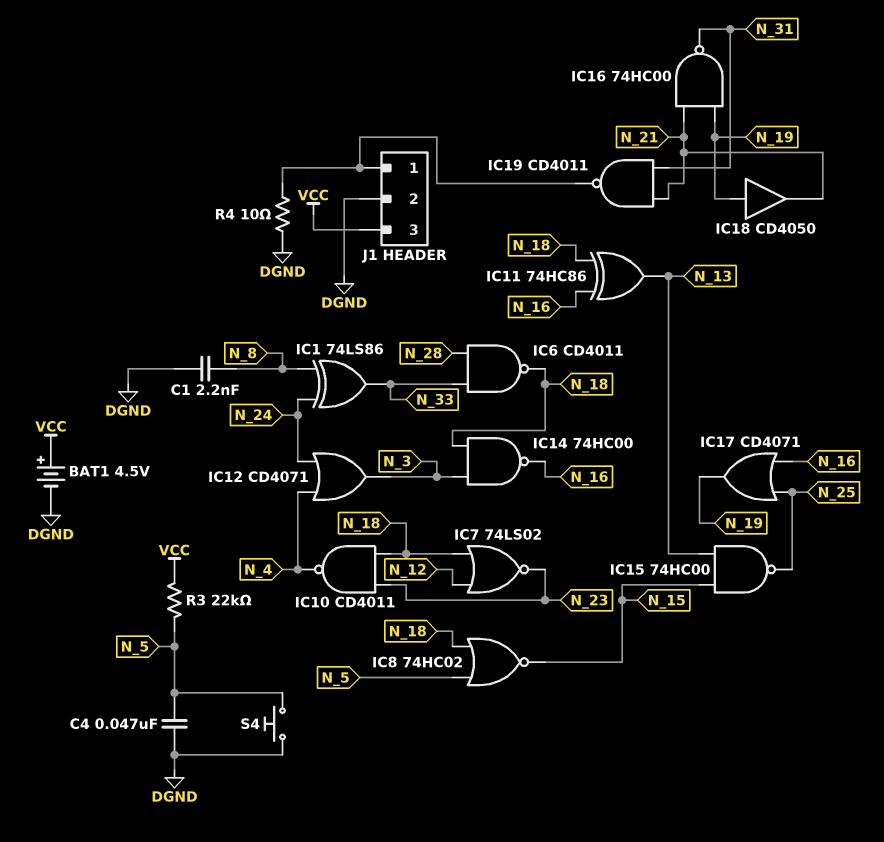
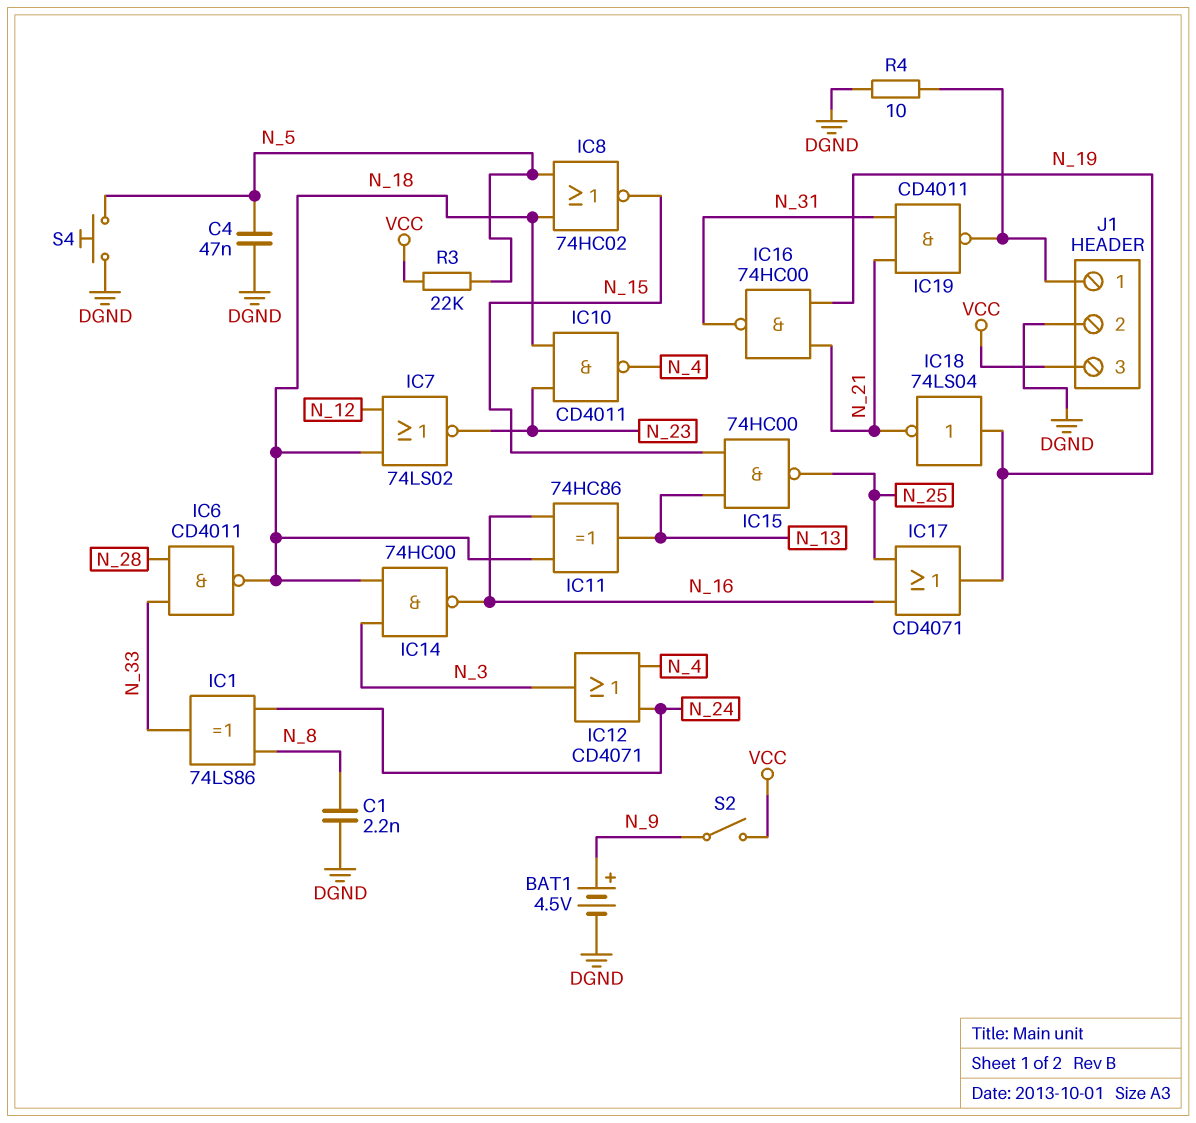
BAT1: 4.5V (plus VCC, minus DGND) -> 4.5V (plus N_9, minus DGND)
IC18: buffer CD4050 (in N_19, out N_21) -> NOT 74LS04 (in N_19, out N_21)
S2: none -> switch (N_9, VCC)

